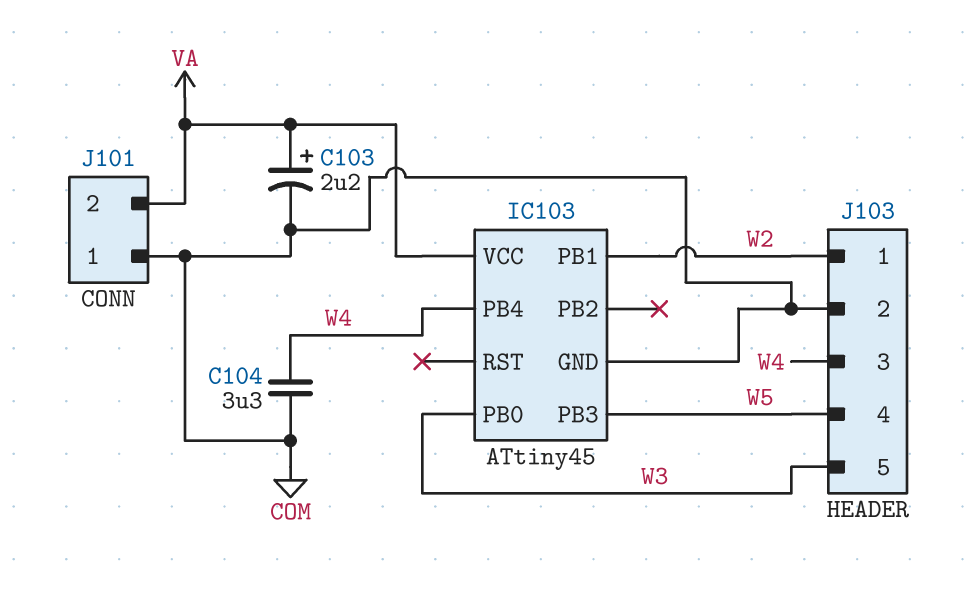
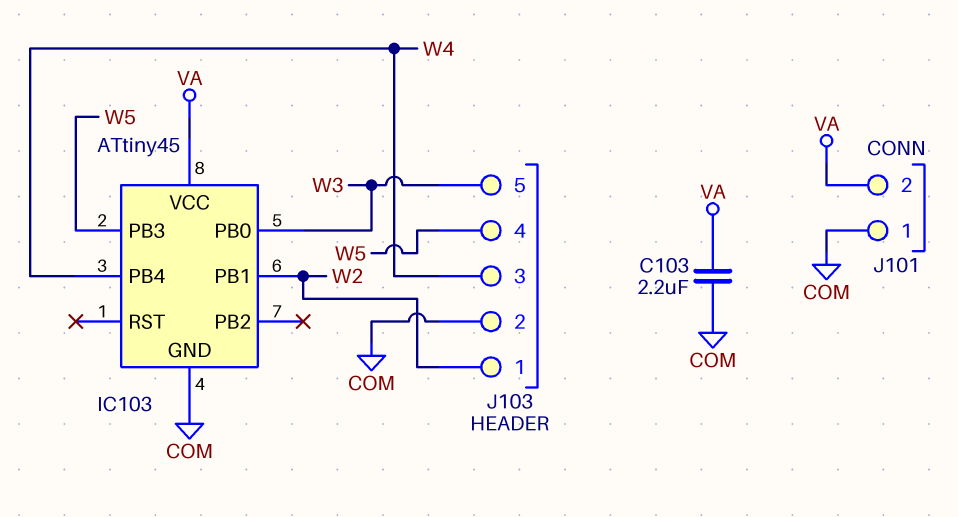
C103: 2.2uF (plus VA, minus COM) -> 2.2uF (COM, VA)
C104: 3.3uF (COM, W4) -> none

